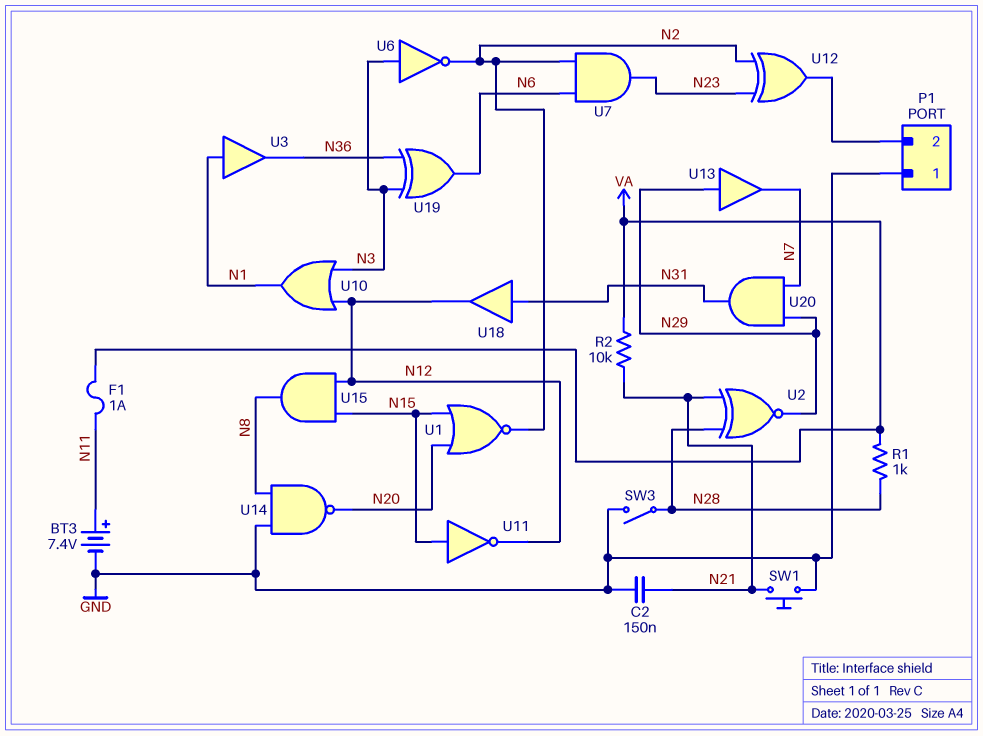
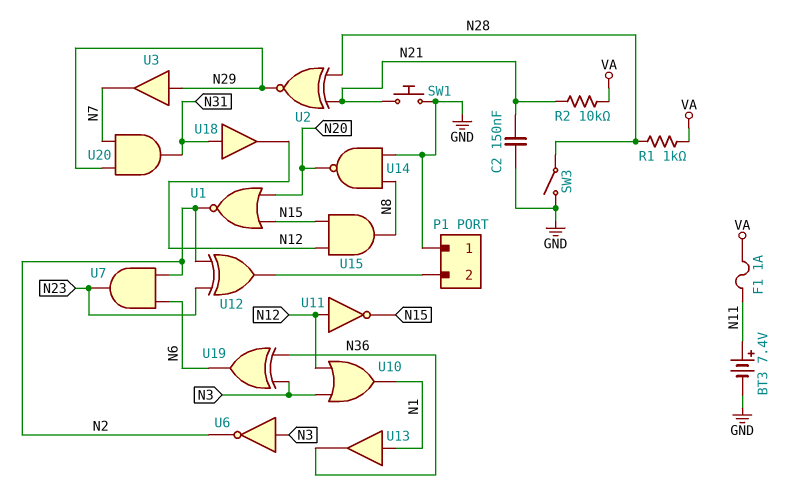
U3: buffer (in N1, out N36) -> buffer (in N29, out N7)
U11: NOT (in N15, out N12) -> NOT (in N12, out N15)
U13: buffer (in N29, out N7) -> buffer (in N1, out N36)

